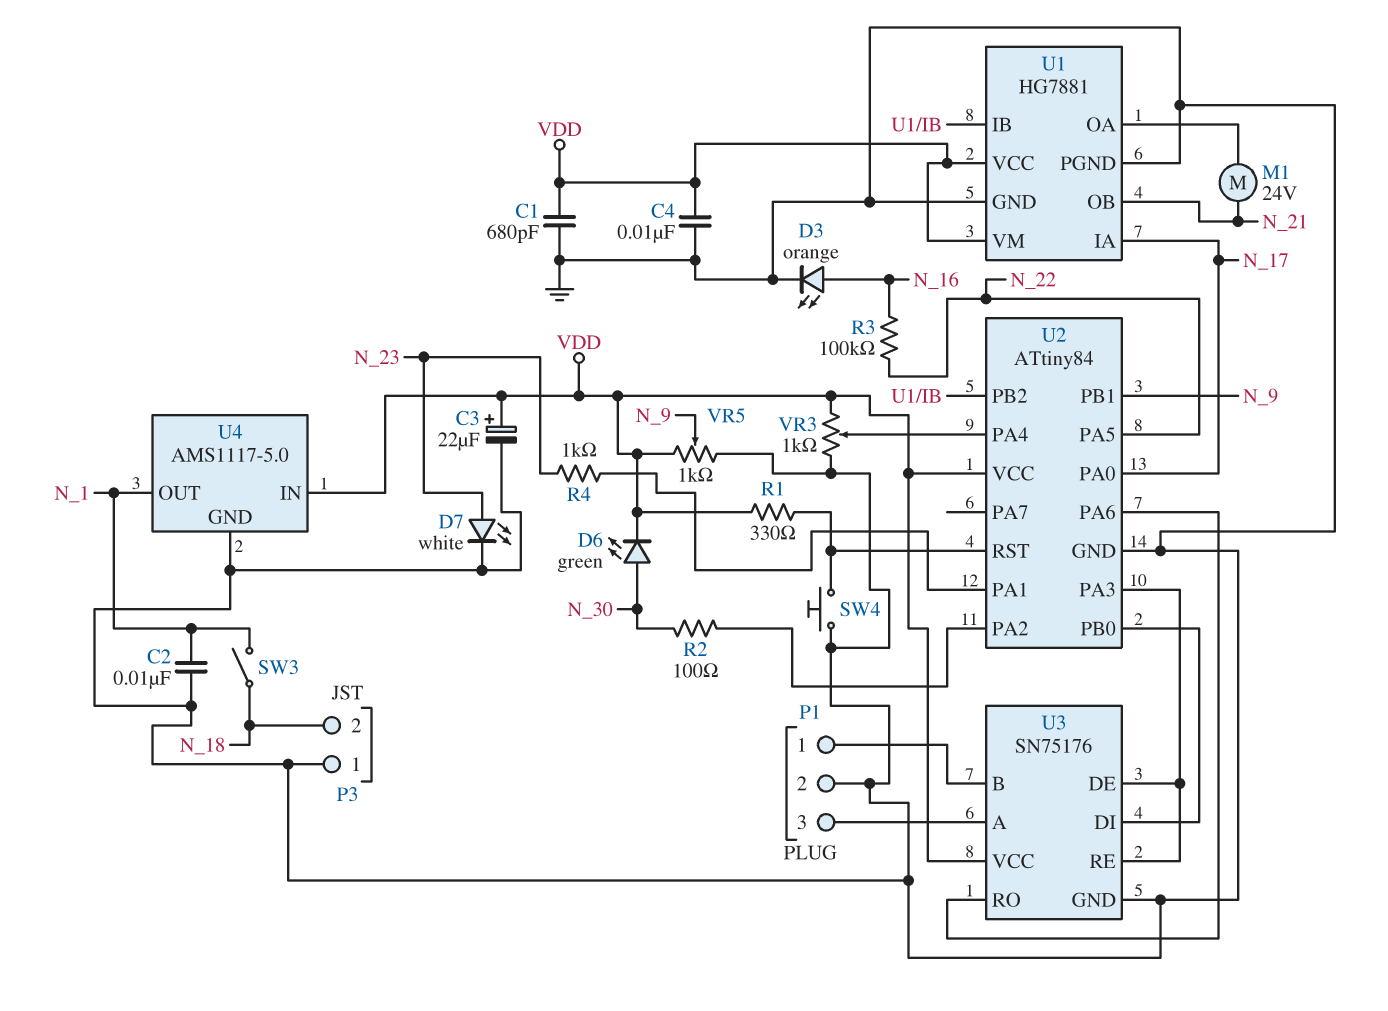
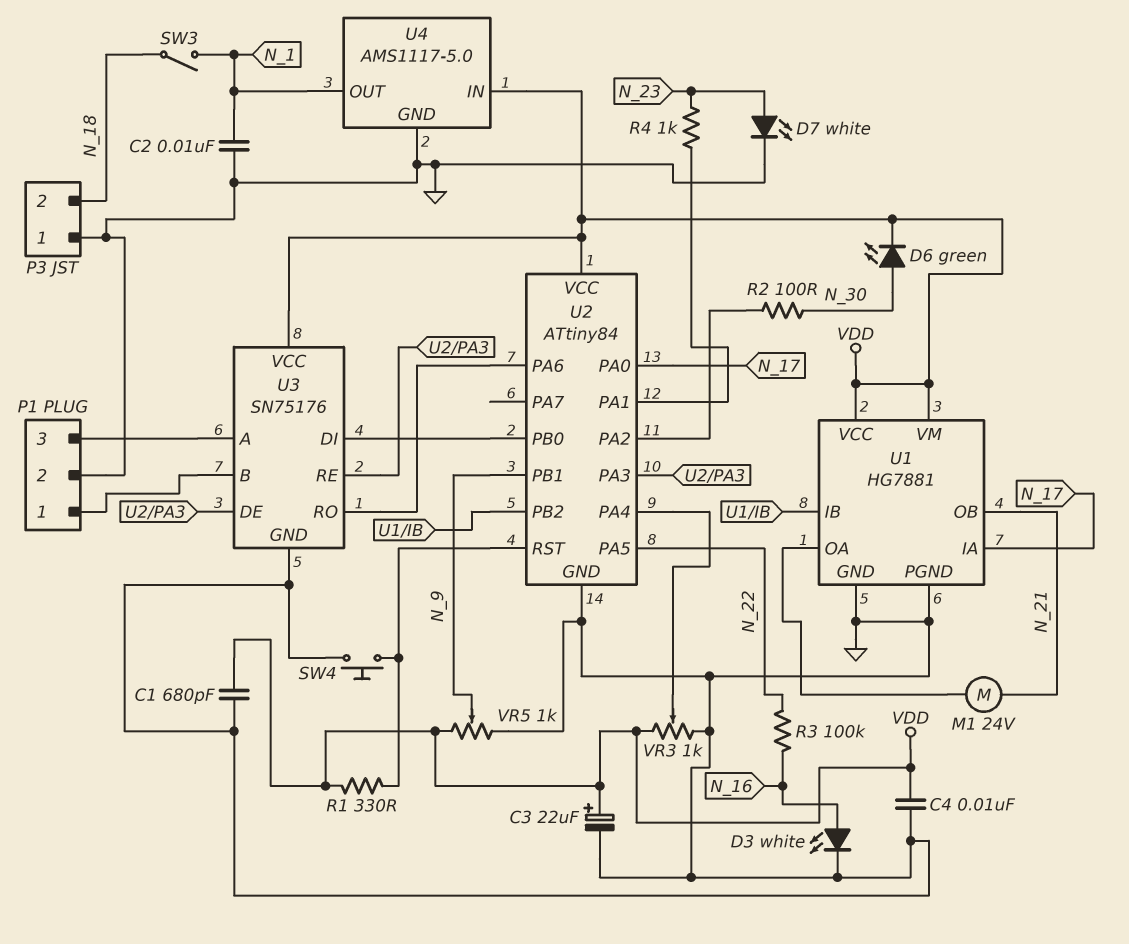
D3: LED orange (A N_16, K GND) -> LED white (A N_16, K GND)

